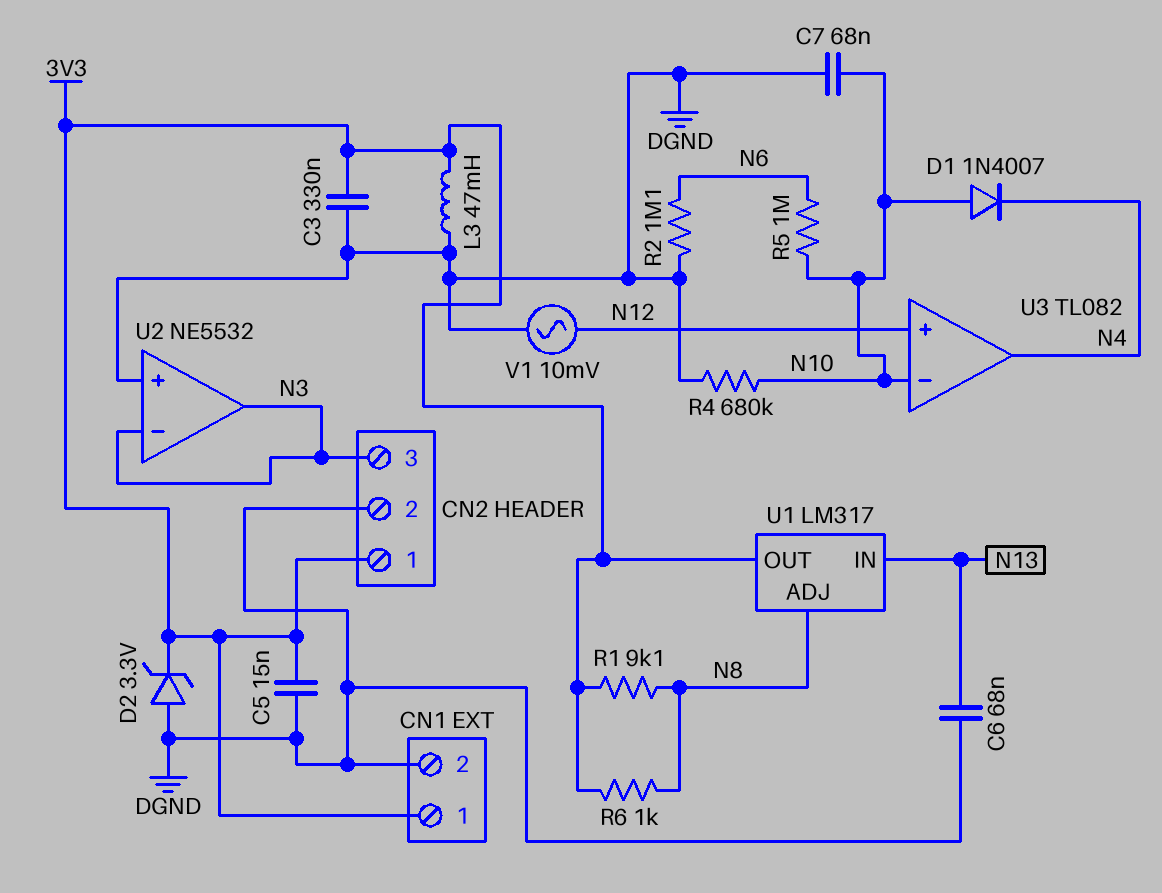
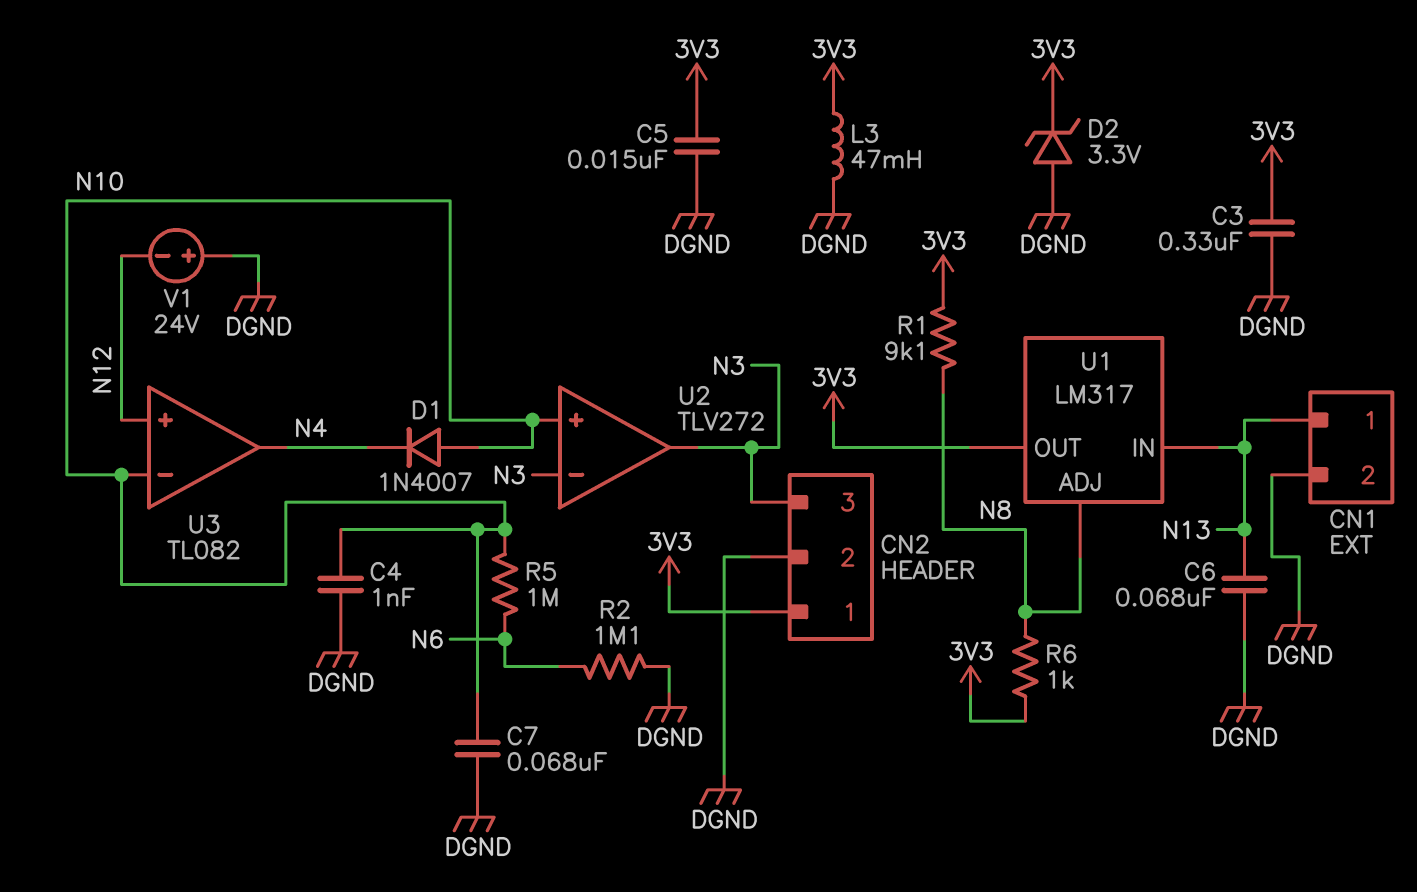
C4: none -> 1nF (DGND, N10)
CN1 pin 1: 3V3 -> N13
R4: 680k (DGND, N10) -> none
U2: NE5532 -> TLV272
U2 pin in+: DGND -> N10
V1: AC 10mV (DGND, N12) -> 24V (plus DGND, minus N12)

